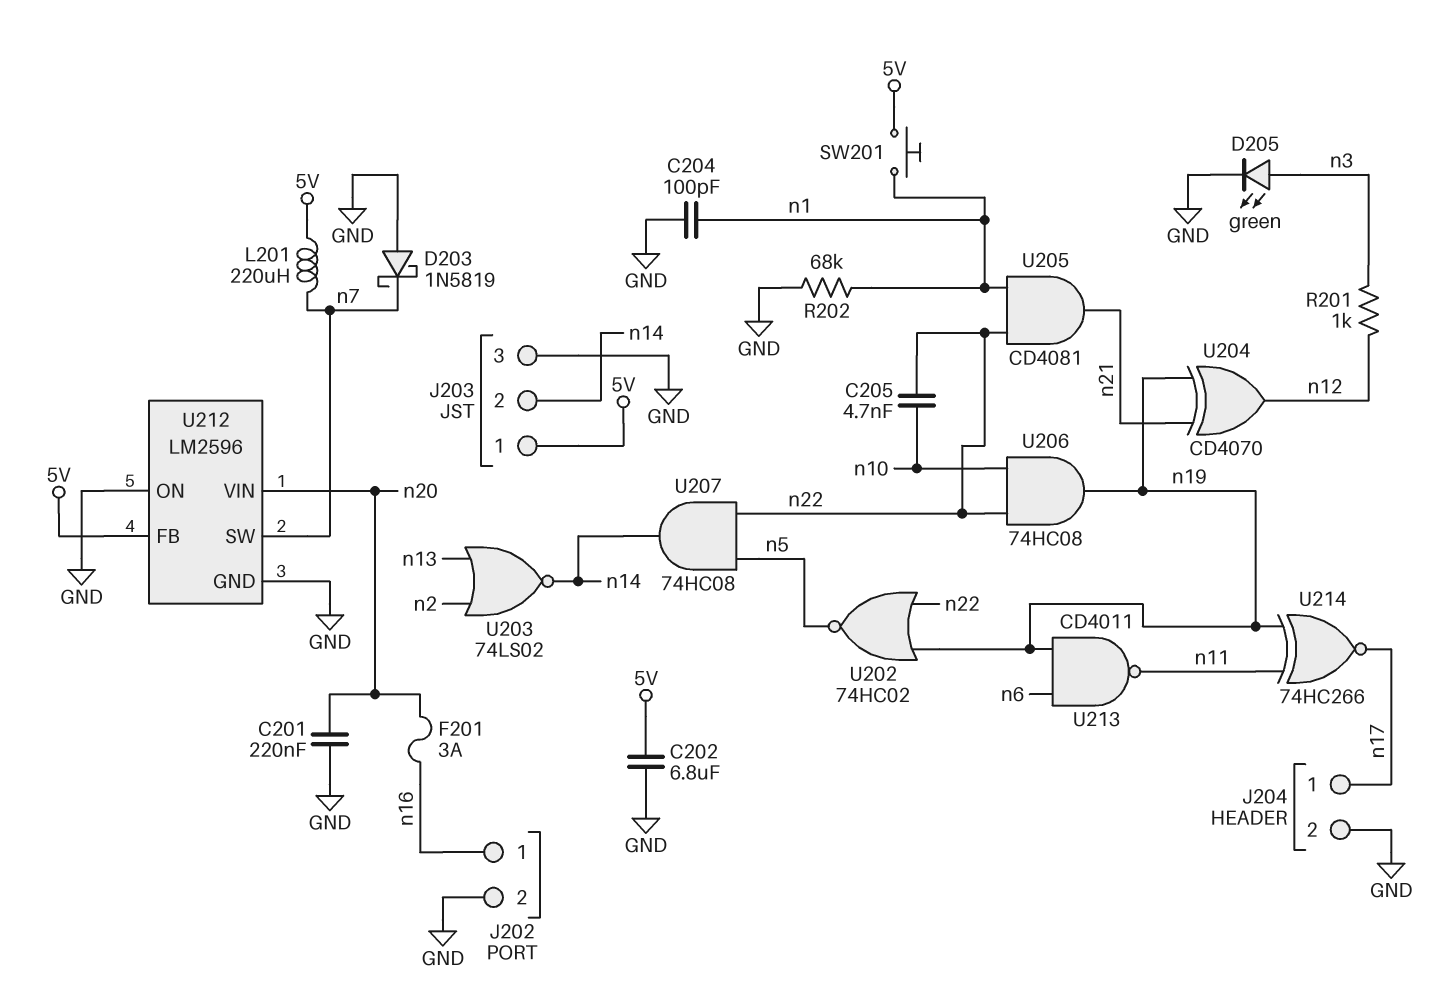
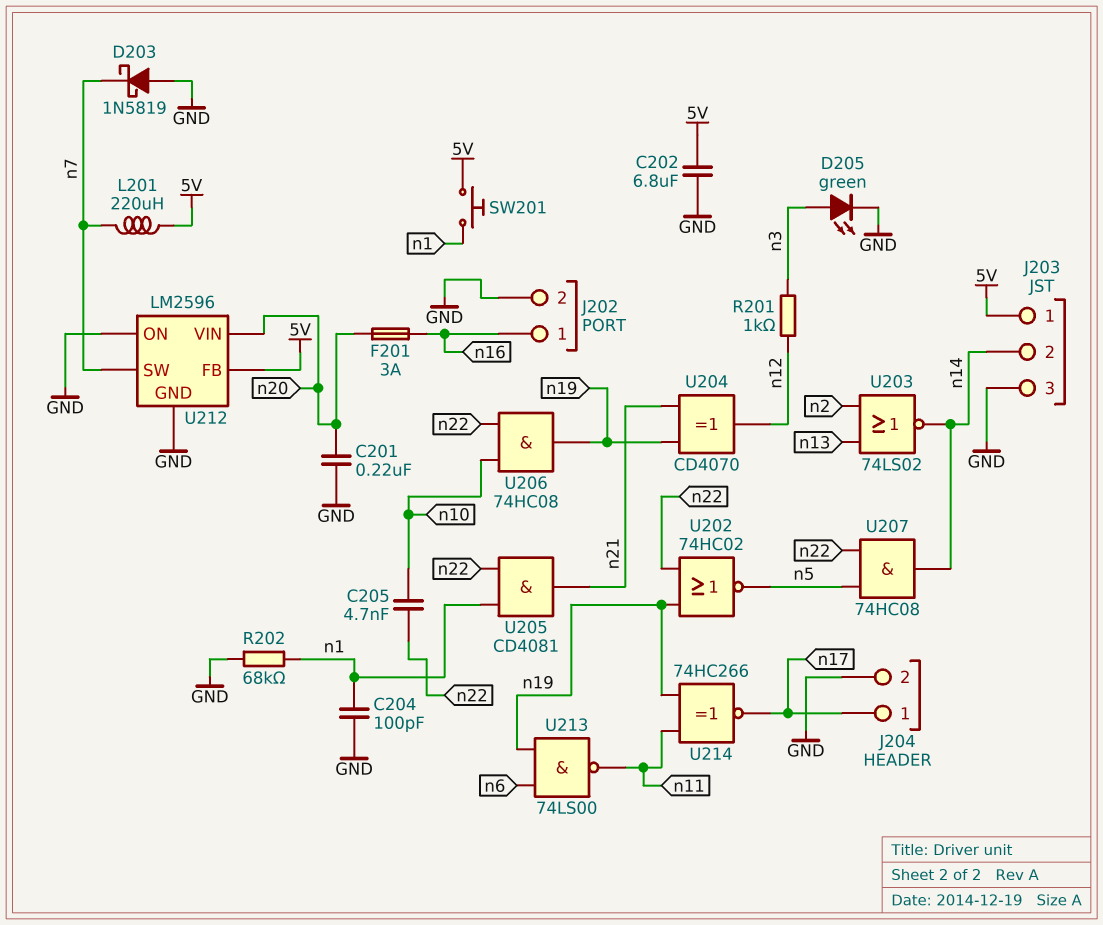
U213: NAND CD4011 (in n6, in n19, out n11) -> NAND 74LS00 (in n6, in n19, out n11)

